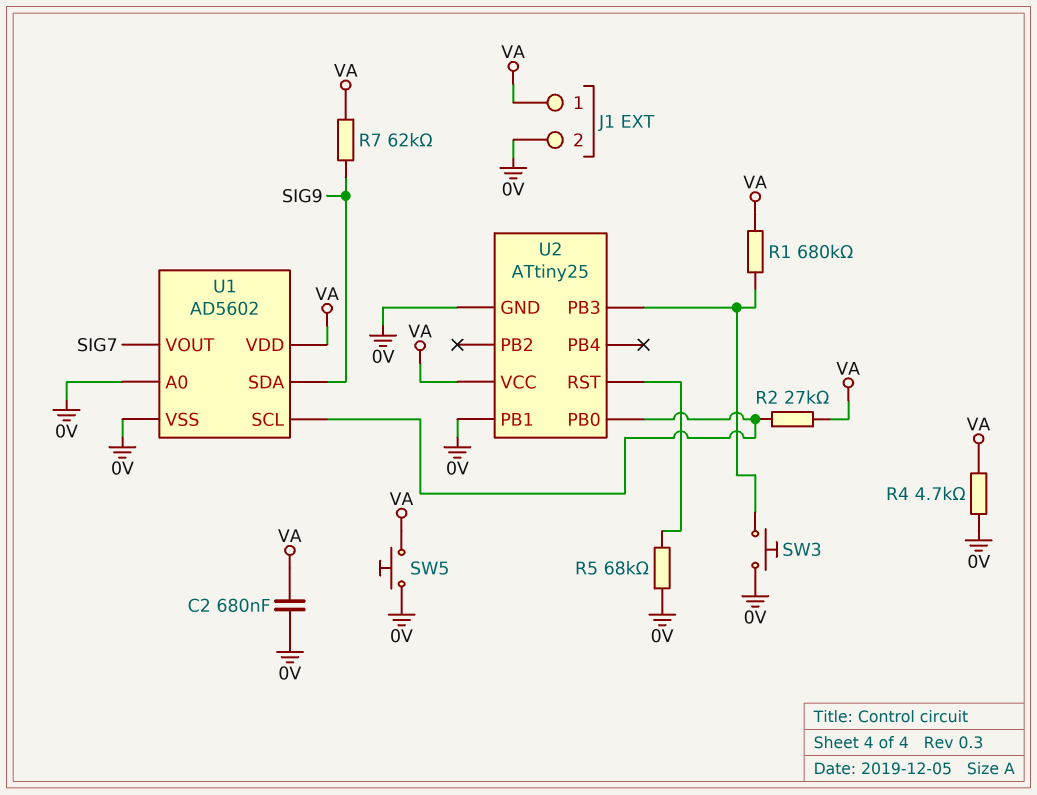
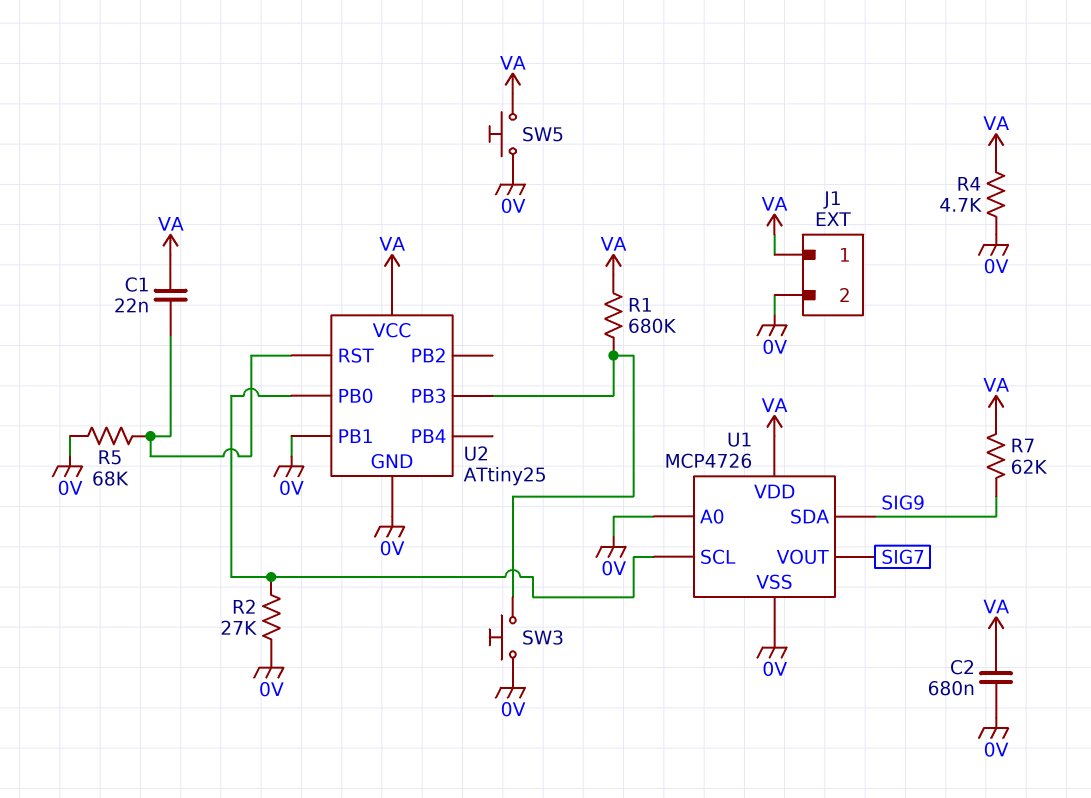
C1: none -> 22nF (U2/RST, VA)
R2: 27k (U1/SCL, VA) -> 27k (0V, U1/SCL)
U1: AD5602 -> MCP4726

